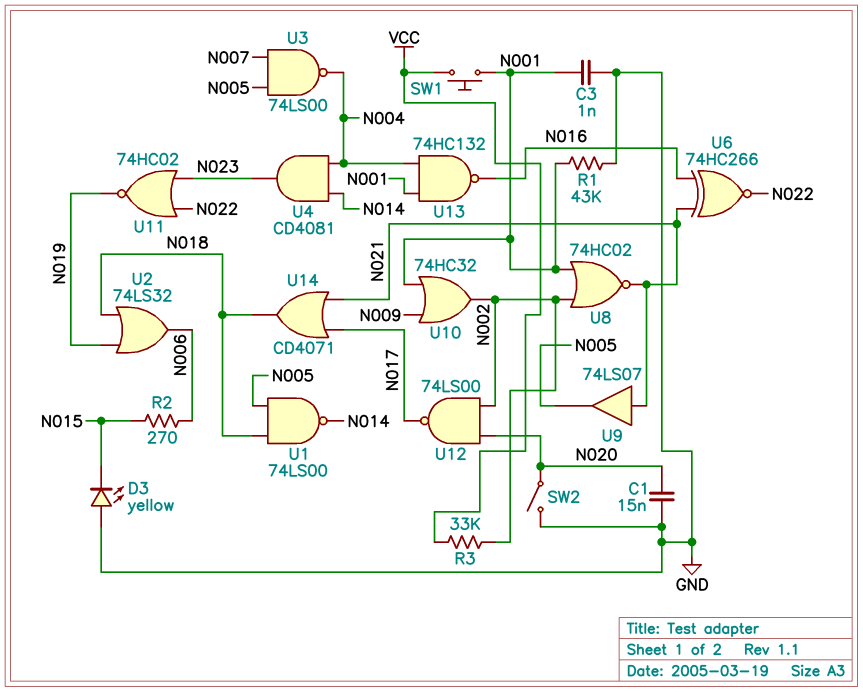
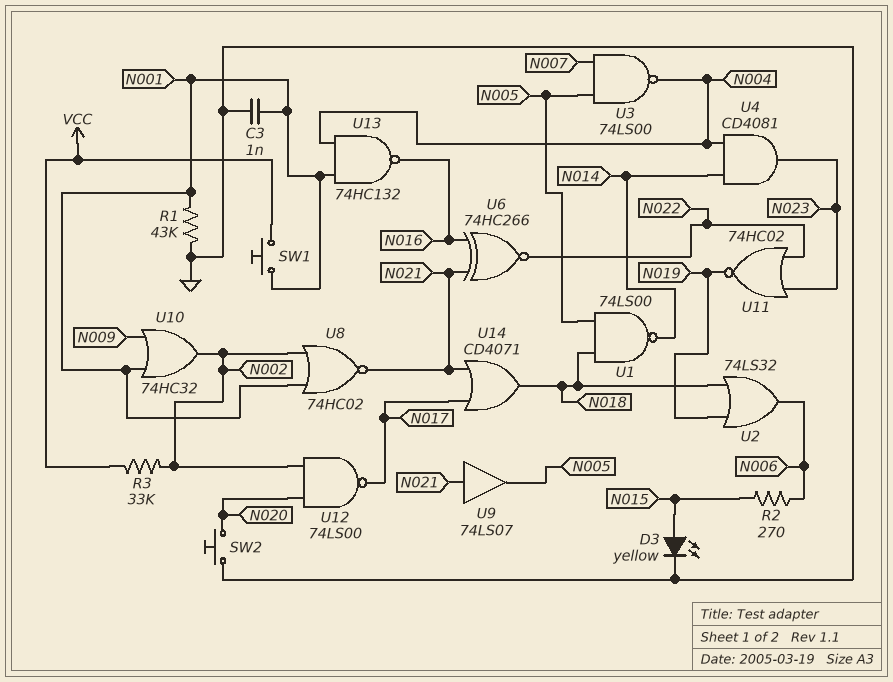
C1: 15nF (GND, N020) -> none
D3: LED yellow (A GND, K N015) -> LED yellow (A N015, K GND)
SW2: switch (GND, N020) -> button (GND, N020)

